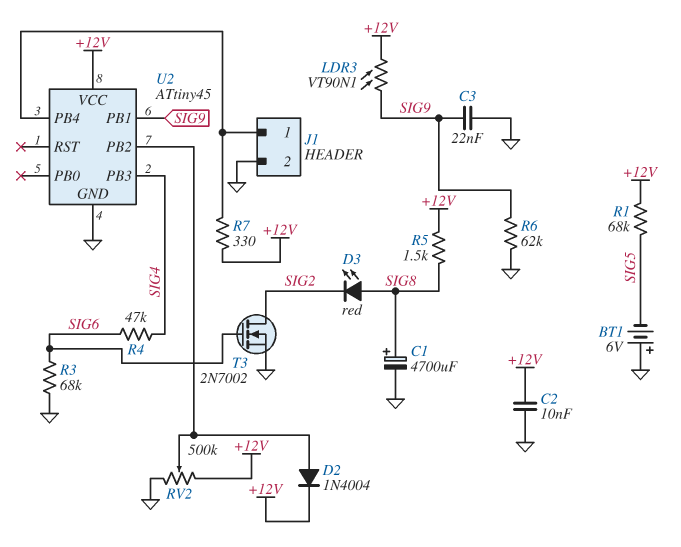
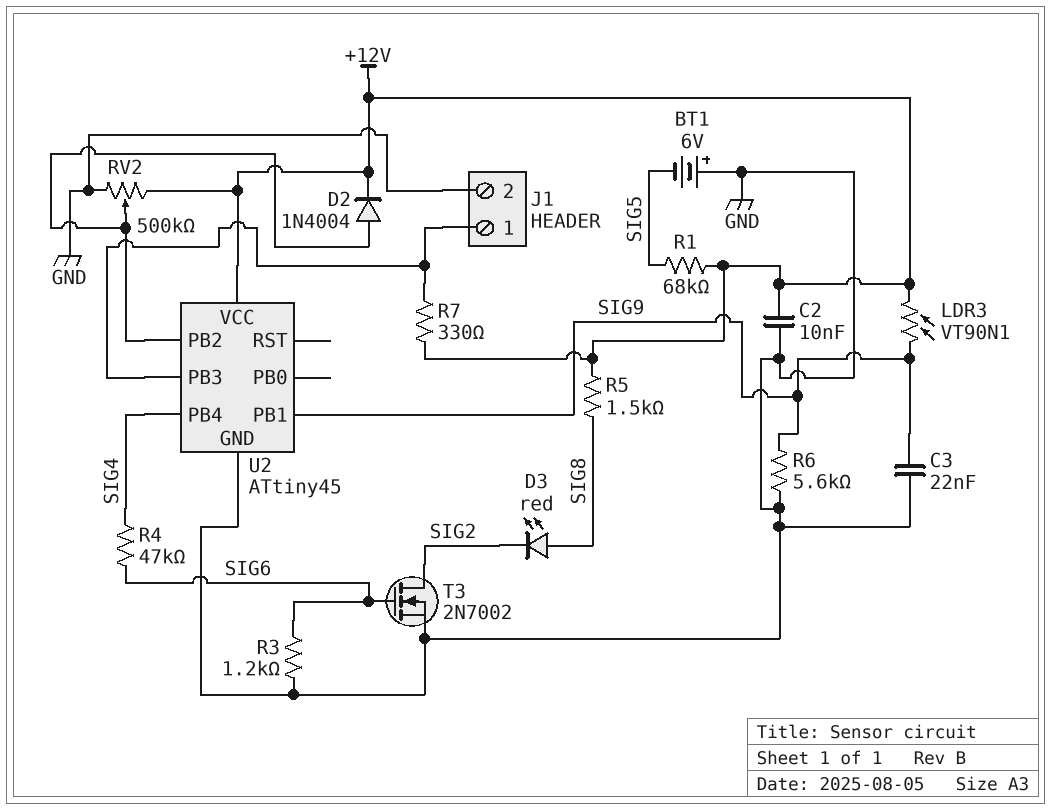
C1: 4700uF (plus SIG8, minus GND) -> none
R3: 68k (GND, SIG6) -> 1.2k (GND, SIG6)
R6: 62k (GND, SIG9) -> 5.6k (GND, SIG9)
U2 pin PB3: SIG4 -> J1/1
U2 pin PB4: J1/1 -> SIG4

